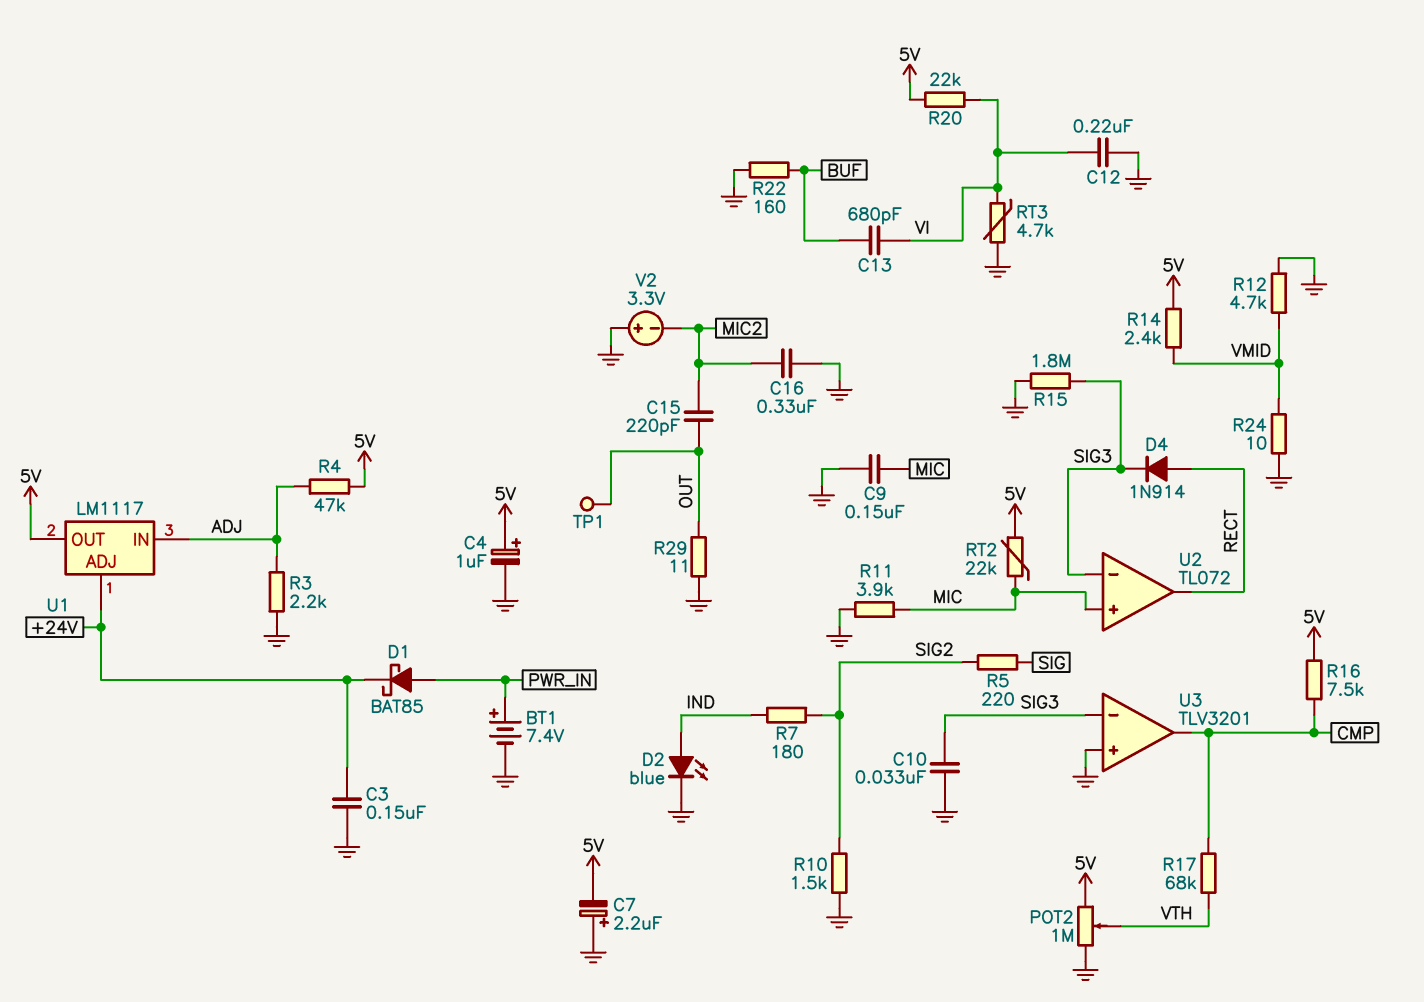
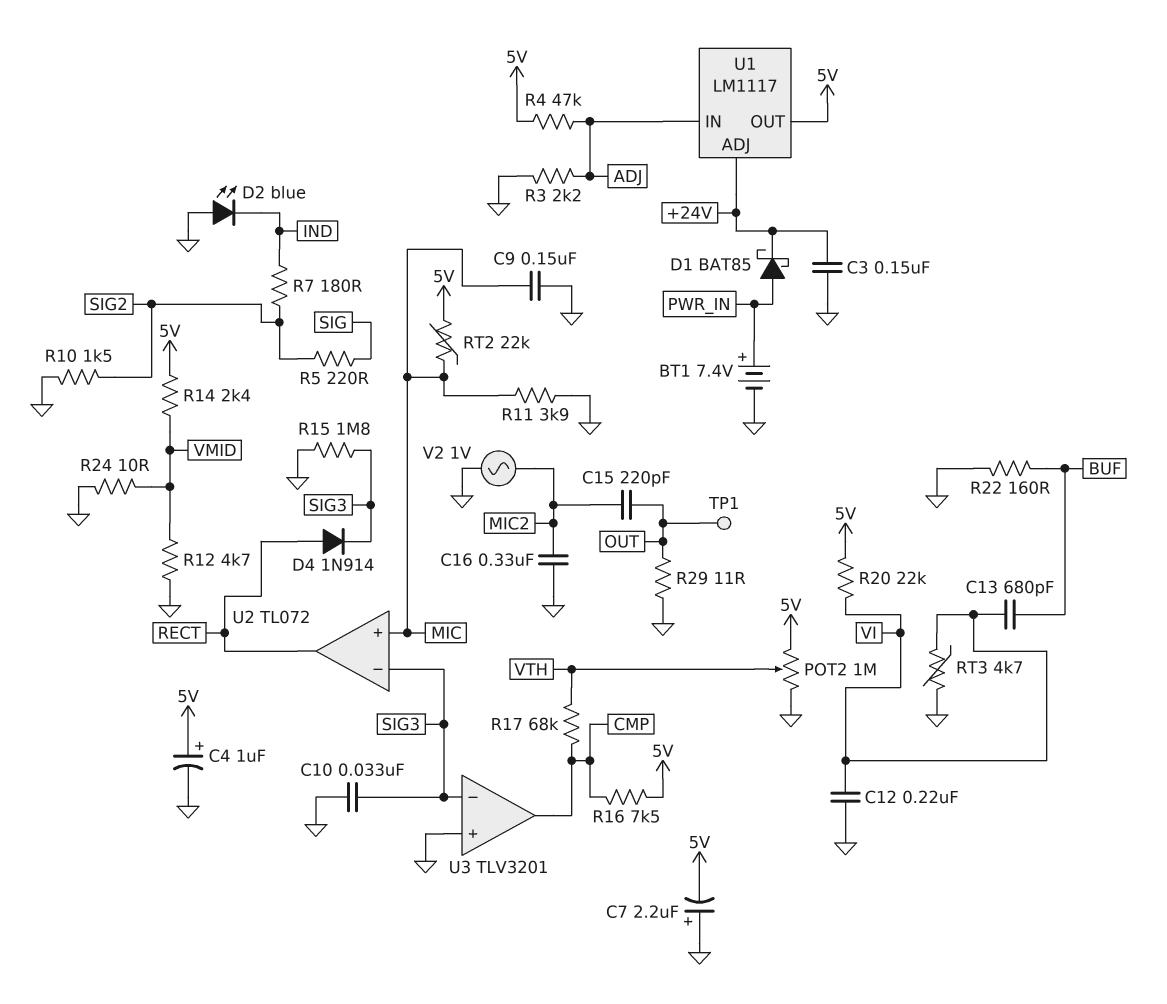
D2: LED blue (A IND, K GND) -> LED blue (A GND, K IND)
V2: 3.3V (plus GND, minus MIC2) -> AC 1V (GND, MIC2)

